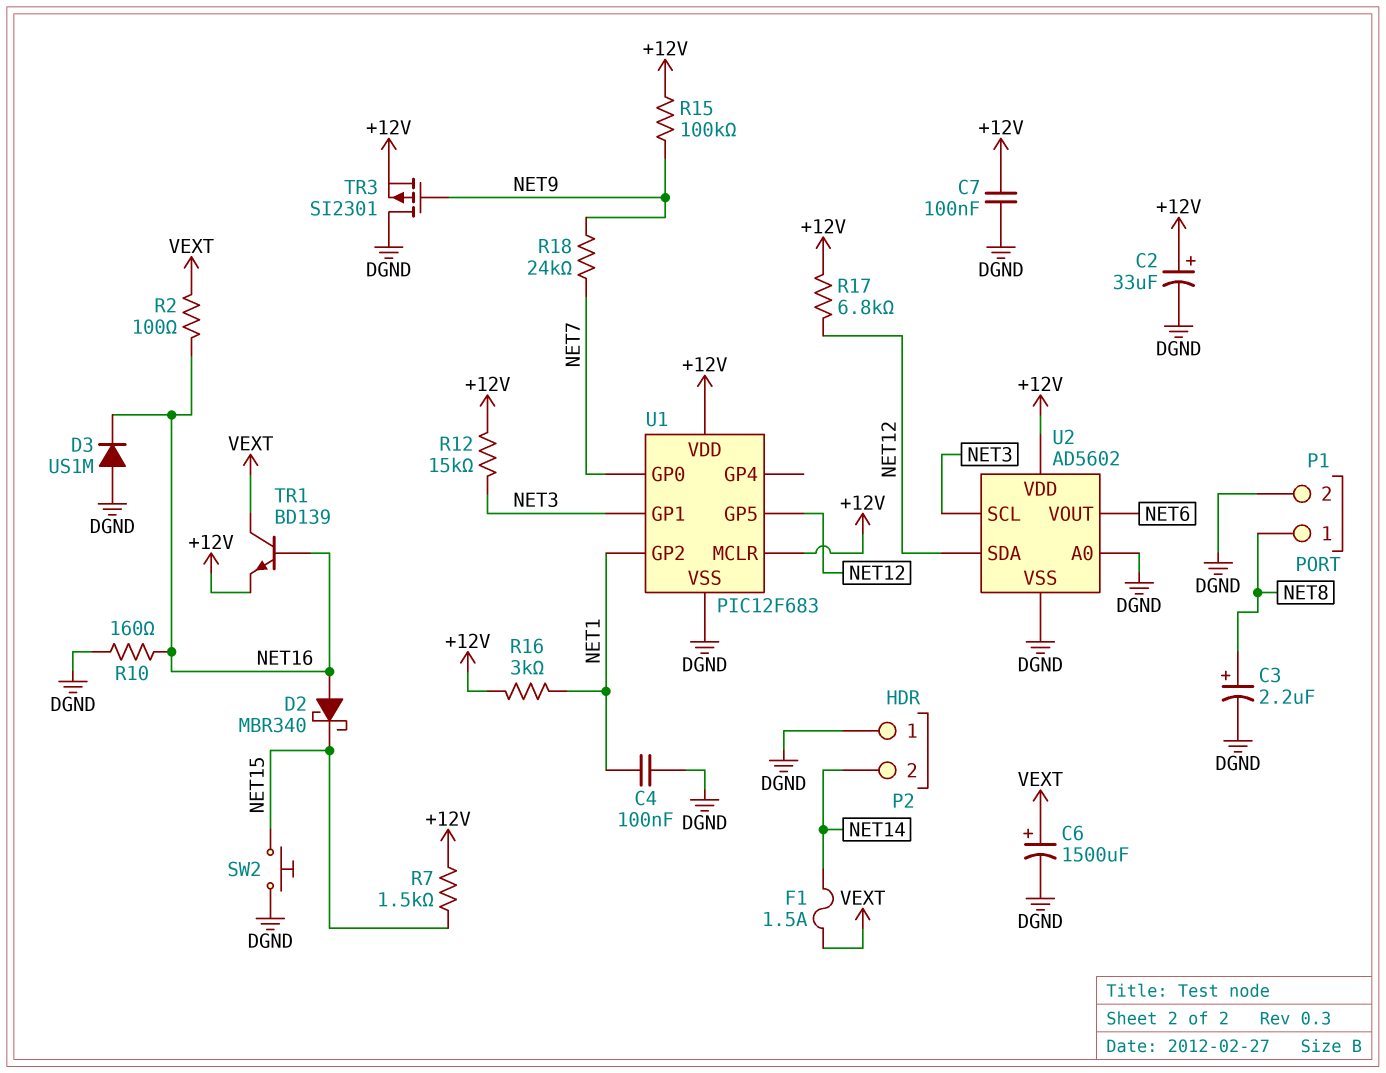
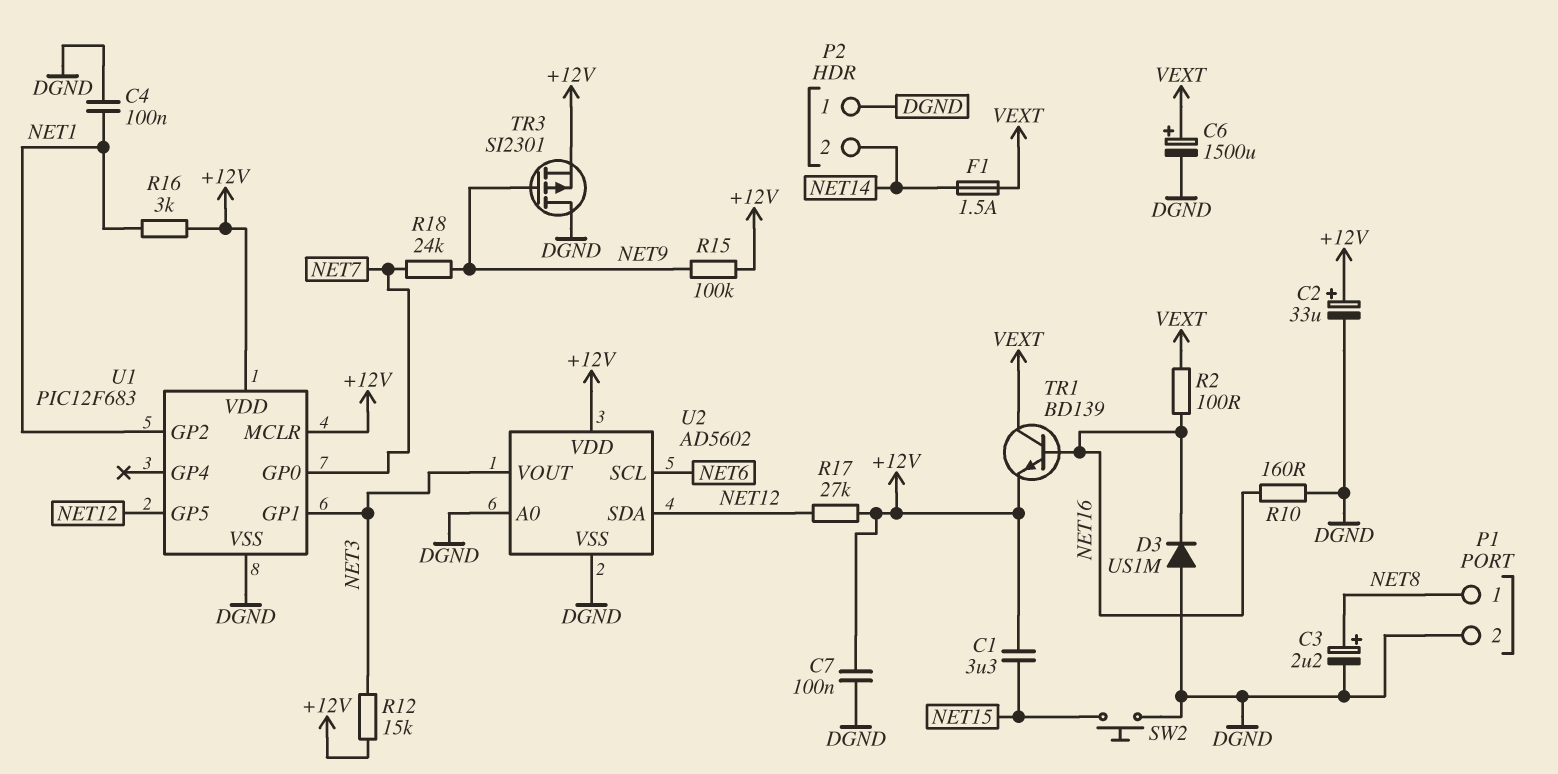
C1: none -> 3.3uF (+12V, NET15)
D2: schottky MBR340 (A NET16, K NET15) -> none
R7: 1.5k (+12V, NET15) -> none
R17: 6.8k (+12V, NET12) -> 27k (+12V, NET12)
U2 pin SCL: NET3 -> NET6
U2 pin VOUT: NET6 -> NET3

